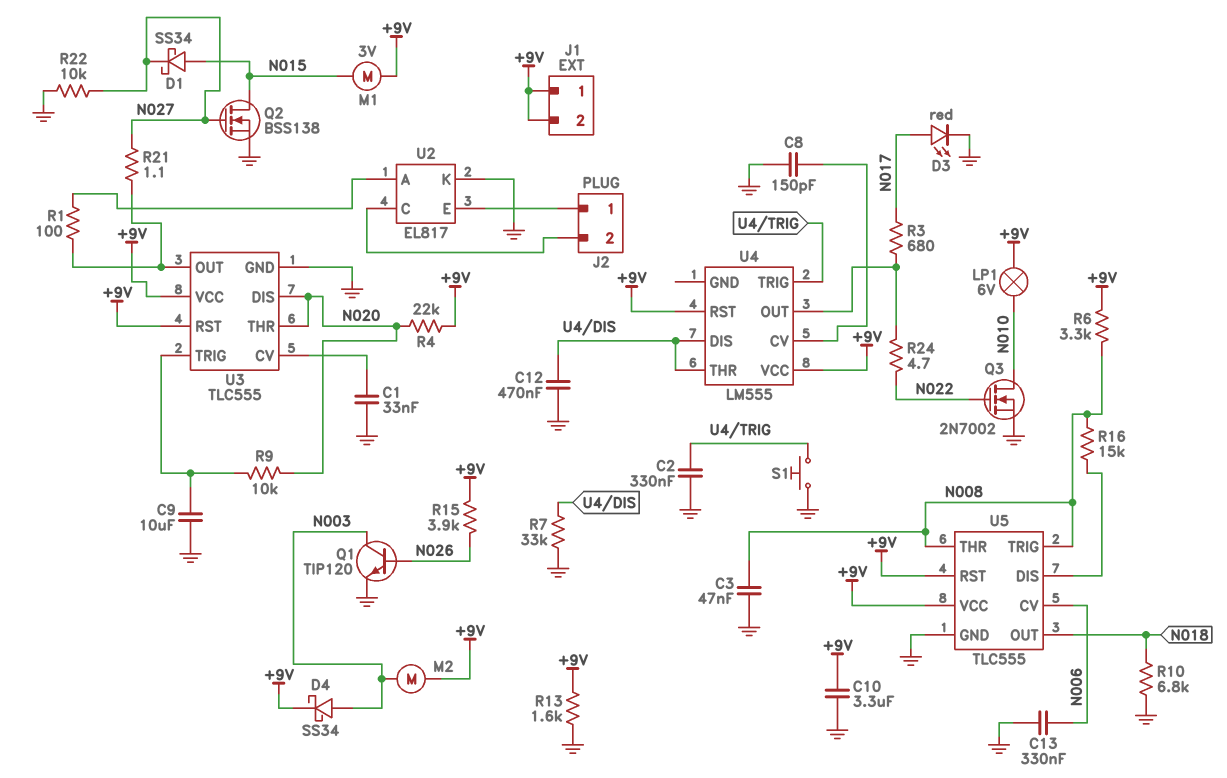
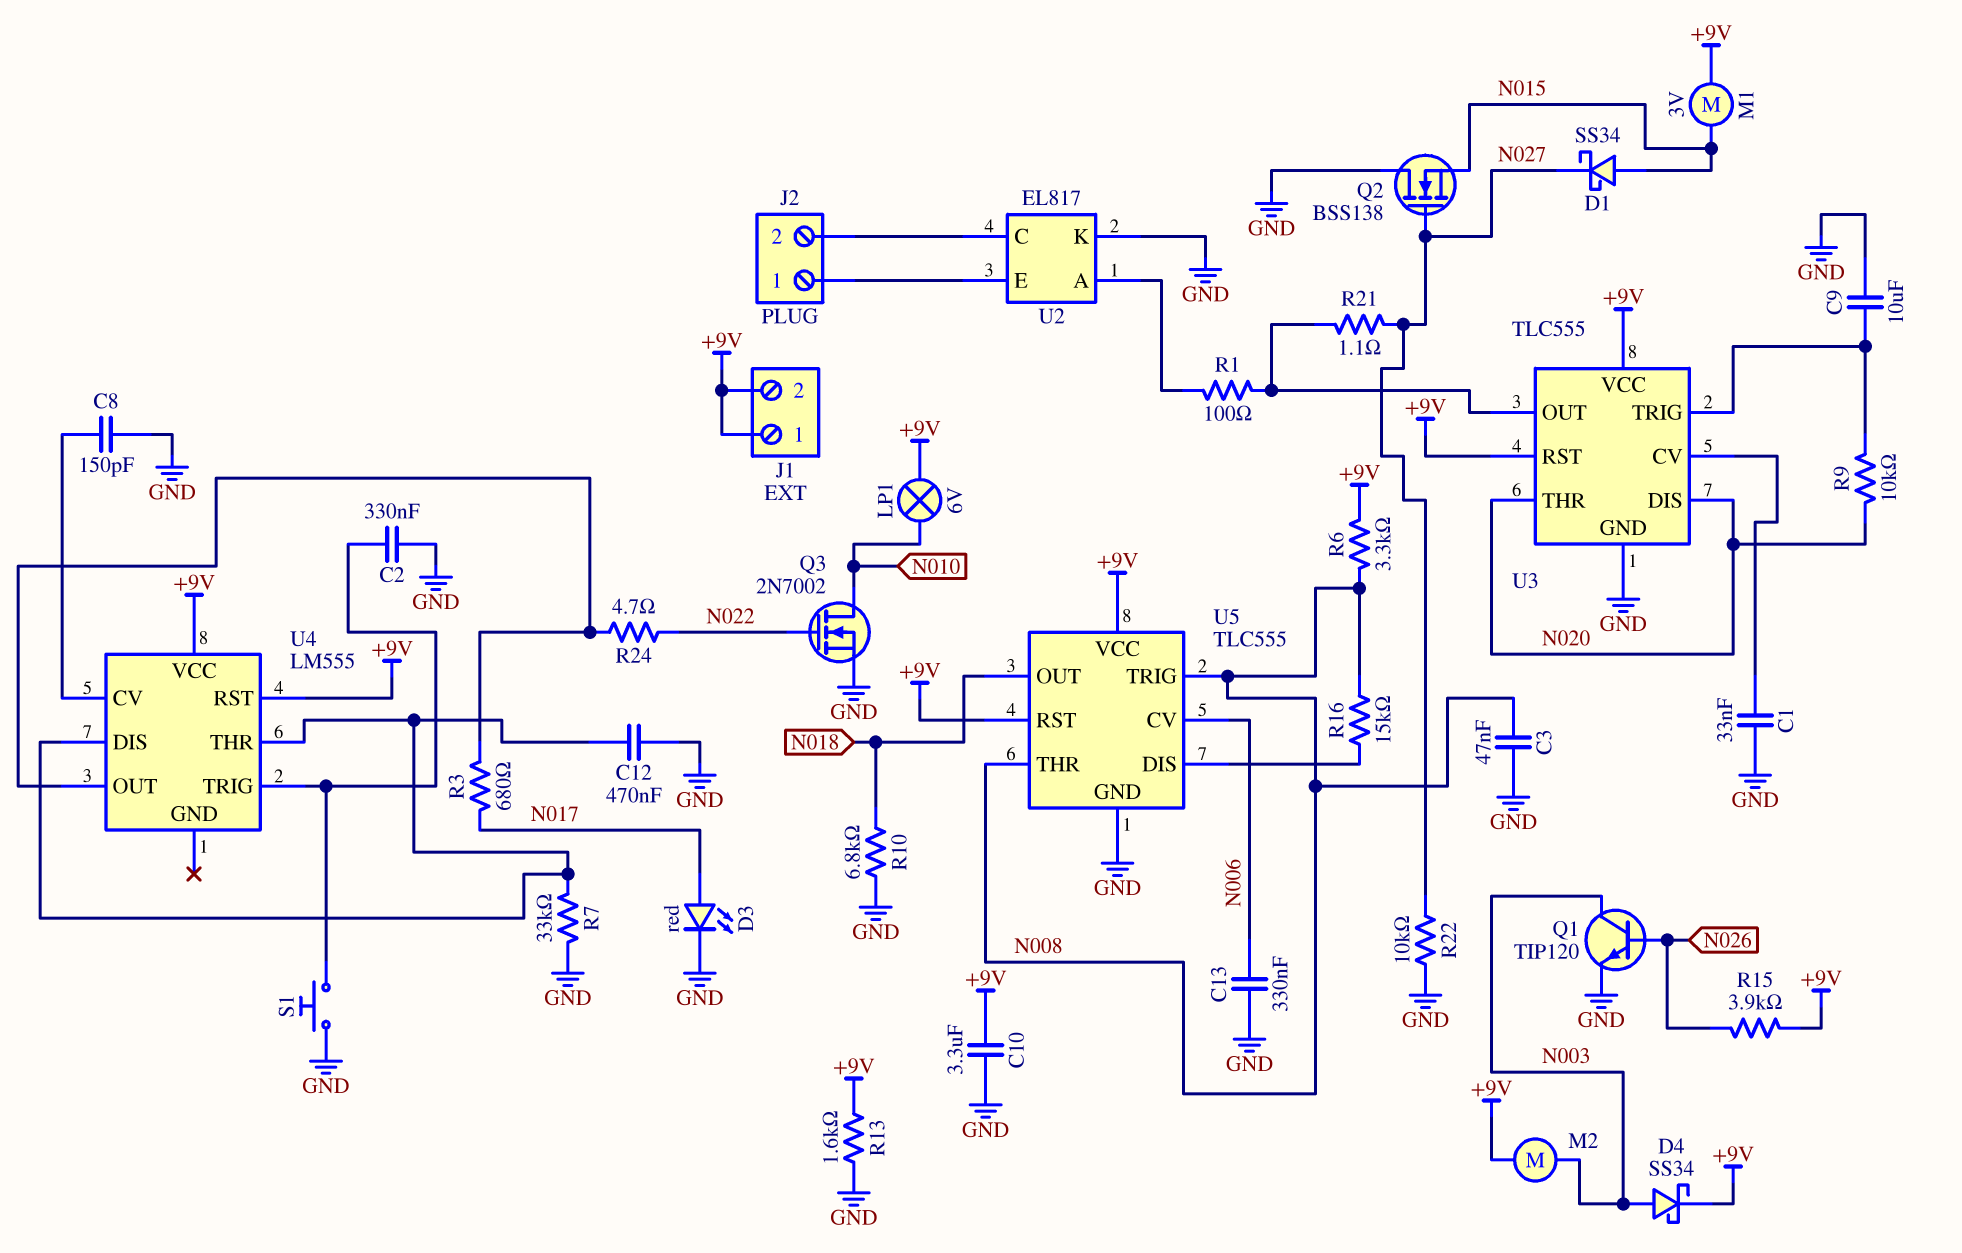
Q2: NMOS BSS138 (G N027, D N015, S GND) -> NMOS BSS138 (G N027, D GND, S N015)
R4: 22k (+9V, N020) -> none

